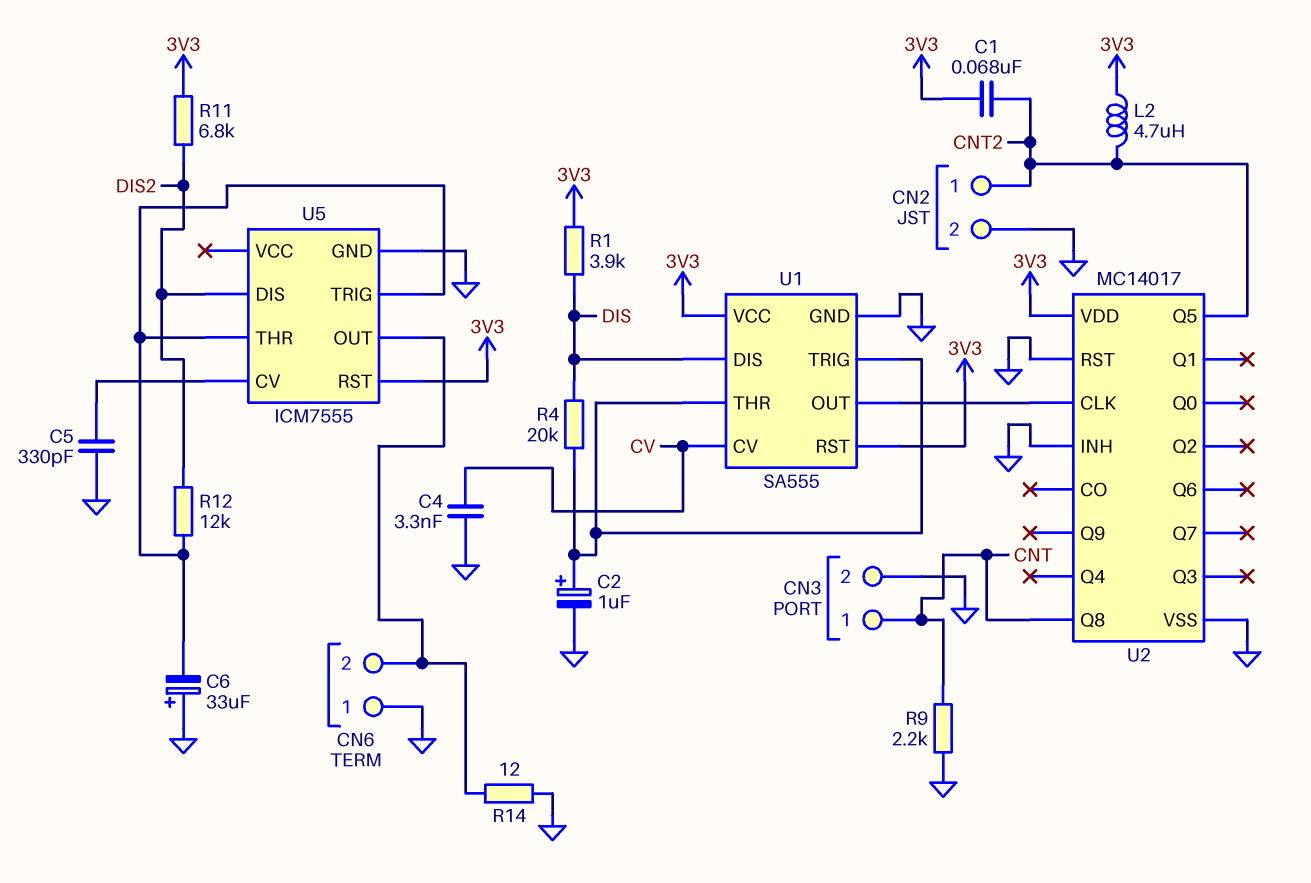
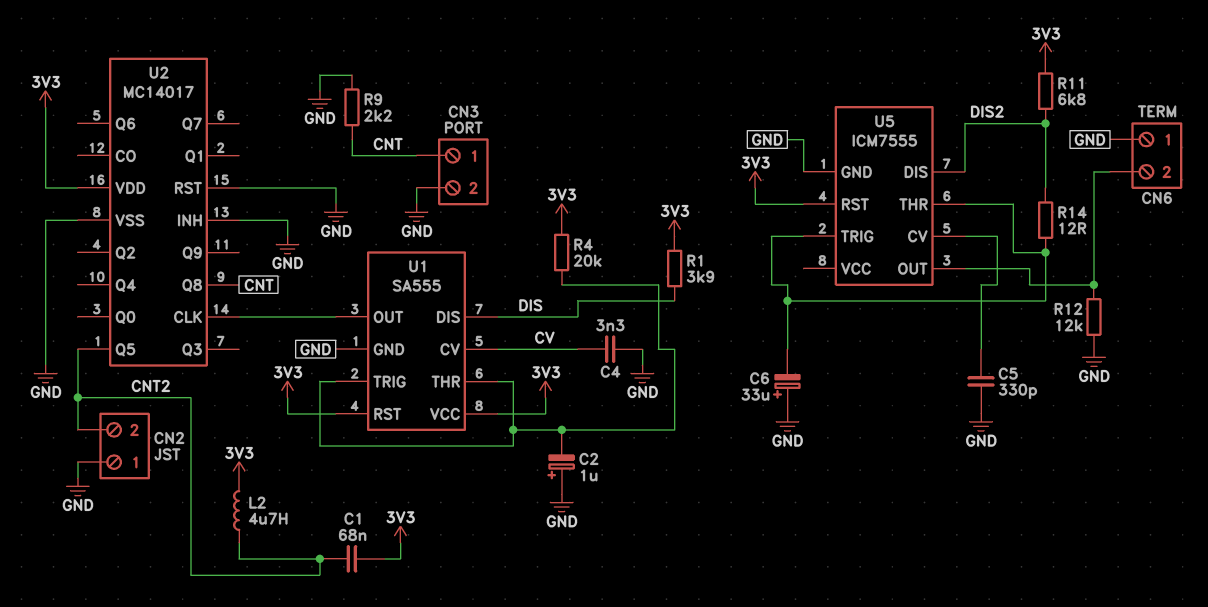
C2: 1uF (plus U1/THR, minus GND) -> 1uF (plus GND, minus U1/THR)
CN2 pin 1: CNT2 -> GND
CN2 pin 2: GND -> CNT2
R4: 20k (DIS, U1/THR) -> 20k (3V3, U1/THR)
R12: 12k (DIS2, U5/THR) -> 12k (CN6/2, GND)
R14: 12 (CN6/2, GND) -> 12 (DIS2, U5/THR)

